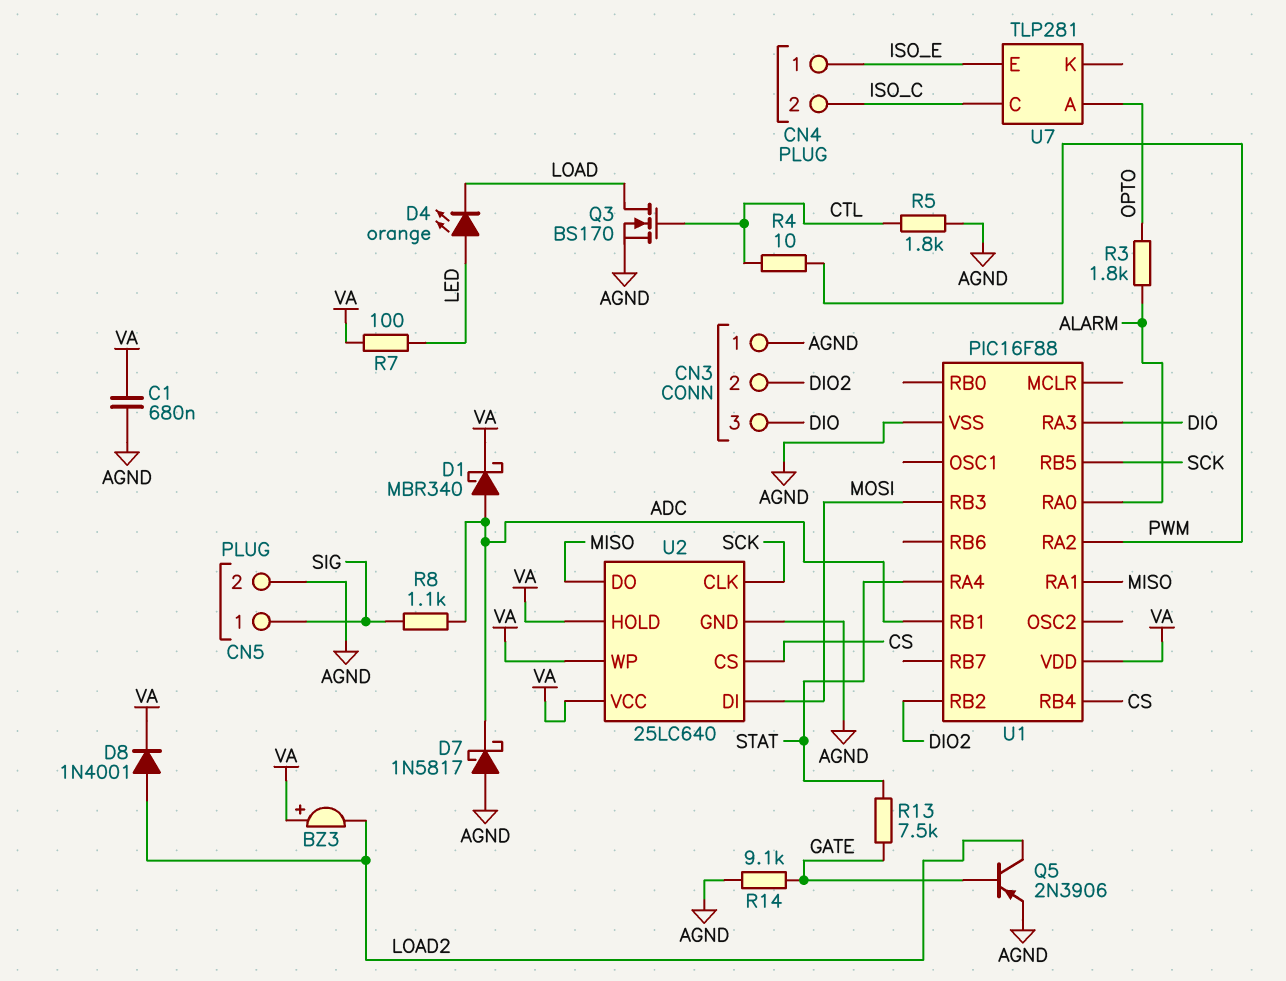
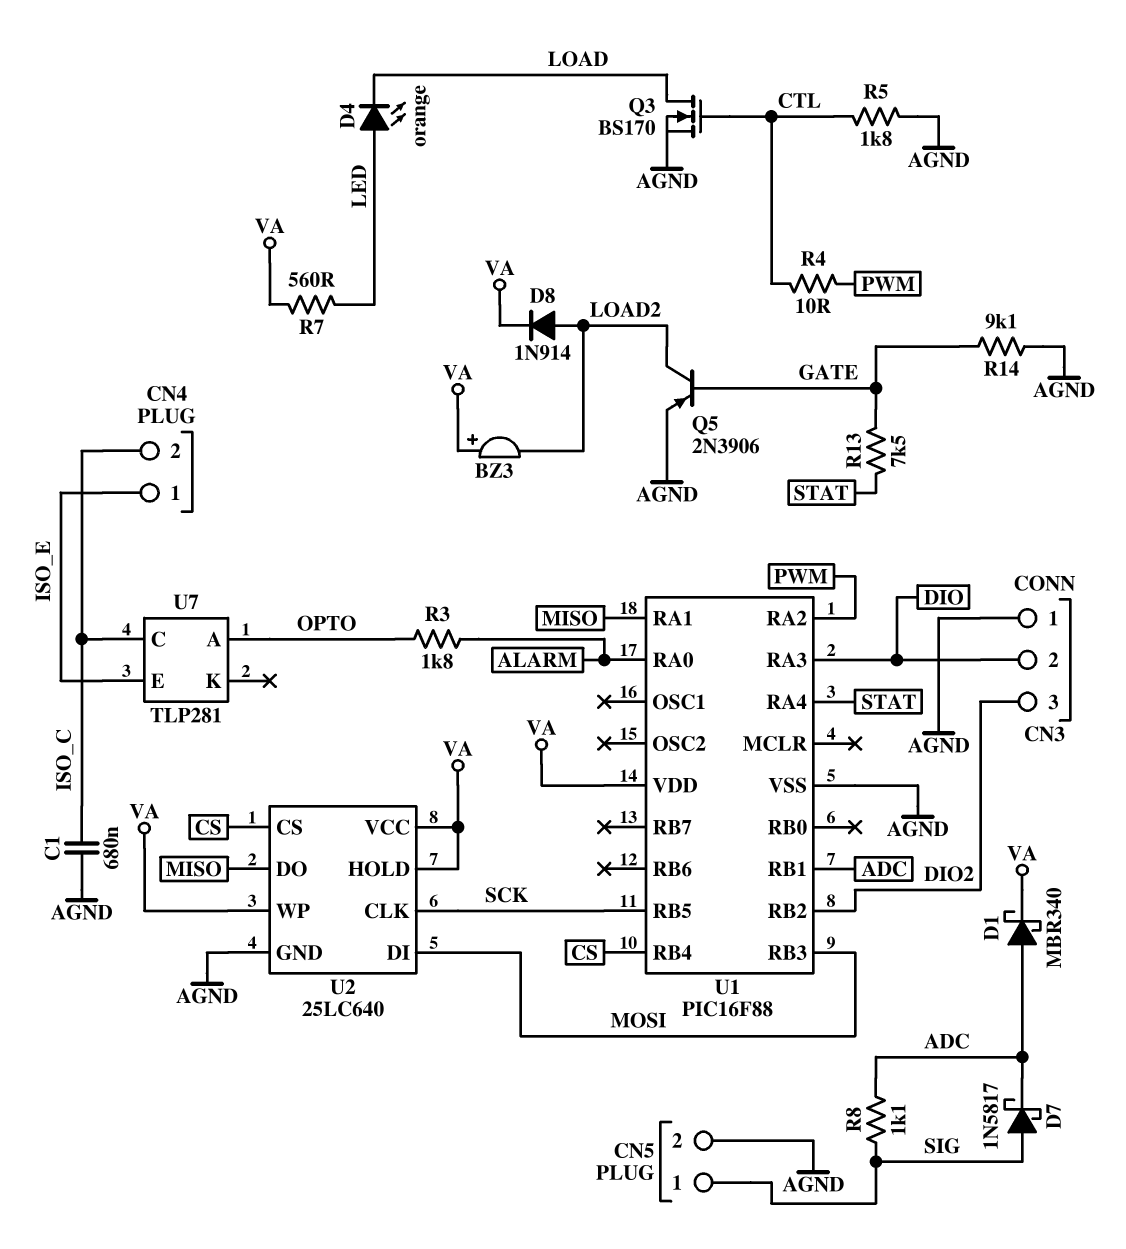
C1: 680nF (AGND, VA) -> 680nF (AGND, ISO_C)
CN3 pin 2: DIO2 -> DIO
CN3 pin 3: DIO -> DIO2
D7: schottky 1N5817 (A AGND, K ADC) -> schottky 1N5817 (A SIG, K ADC)
D8: diode 1N4001 (A LOAD2, K VA) -> diode 1N914 (A LOAD2, K VA)
R7: 100 (LED, VA) -> 560 (LED, VA)

